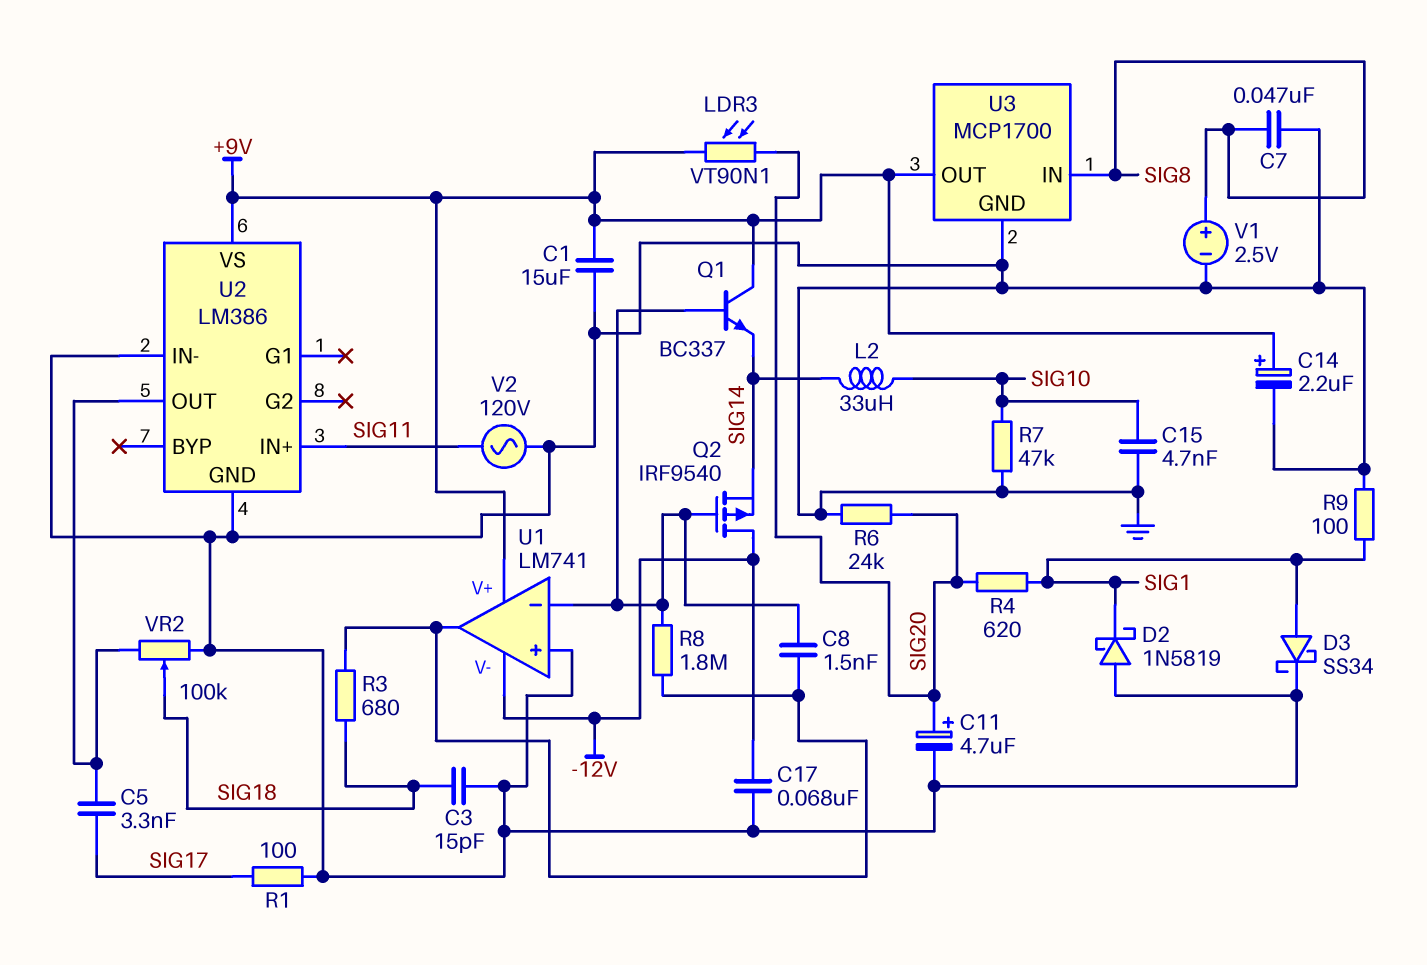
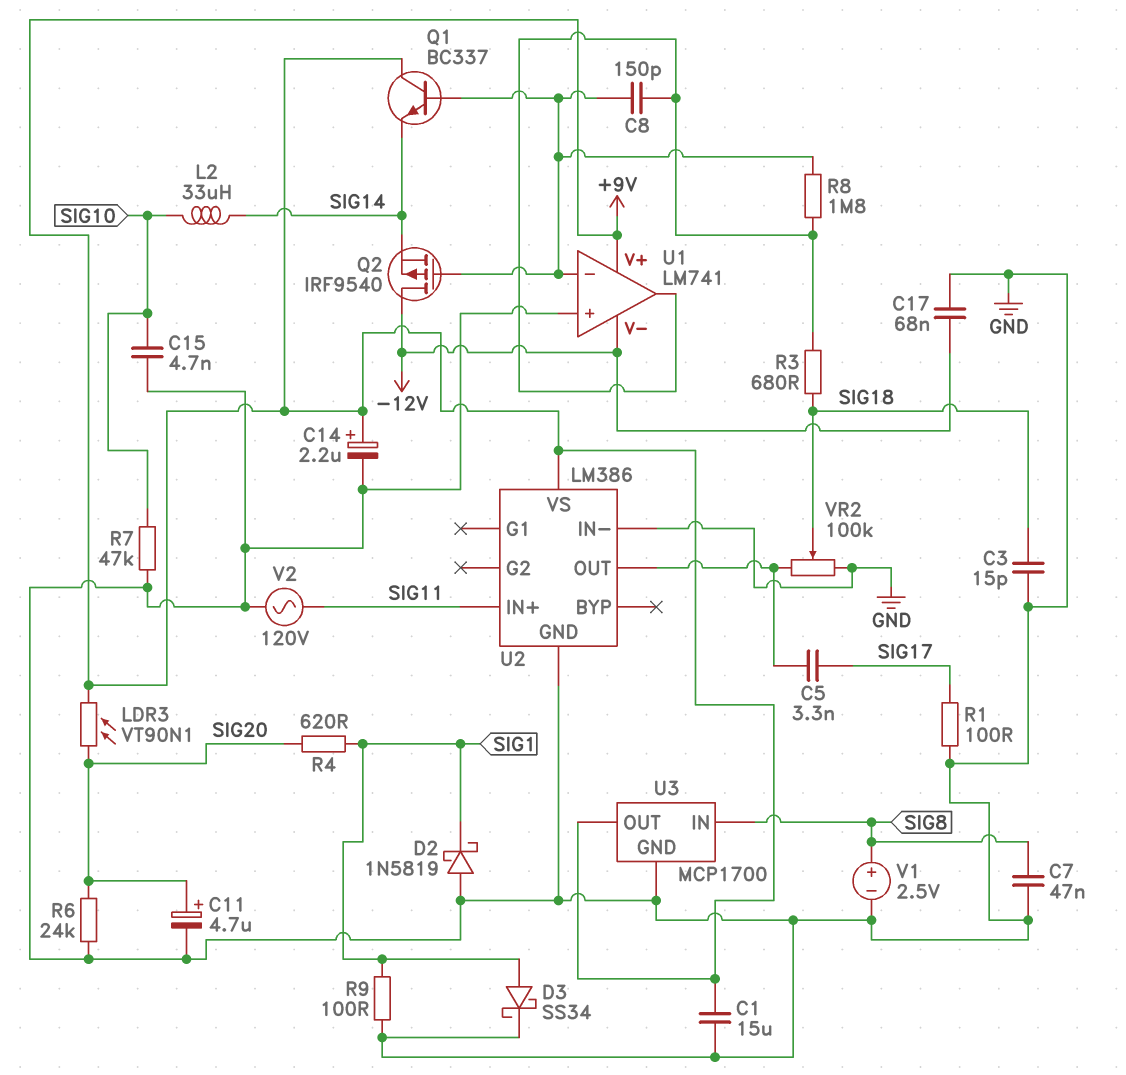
C8: 1.5nF (U1/in-, U1/out) -> 150pF (U1/in-, U1/out)

